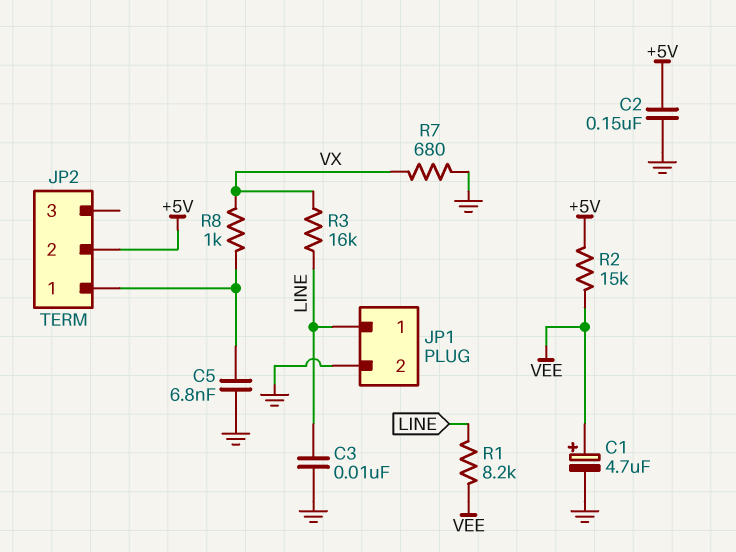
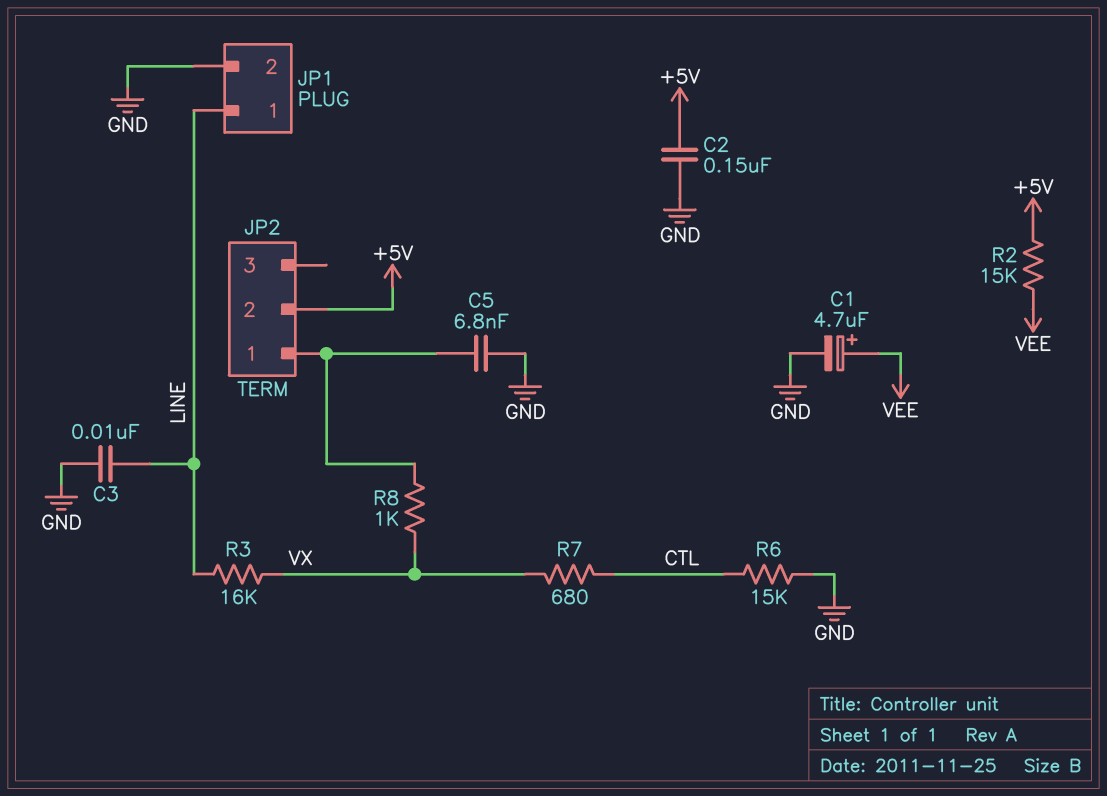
R1: 8.2k (LINE, VEE) -> none
R6: none -> 15k (CTL, GND)
R7: 680 (GND, VX) -> 680 (CTL, VX)

